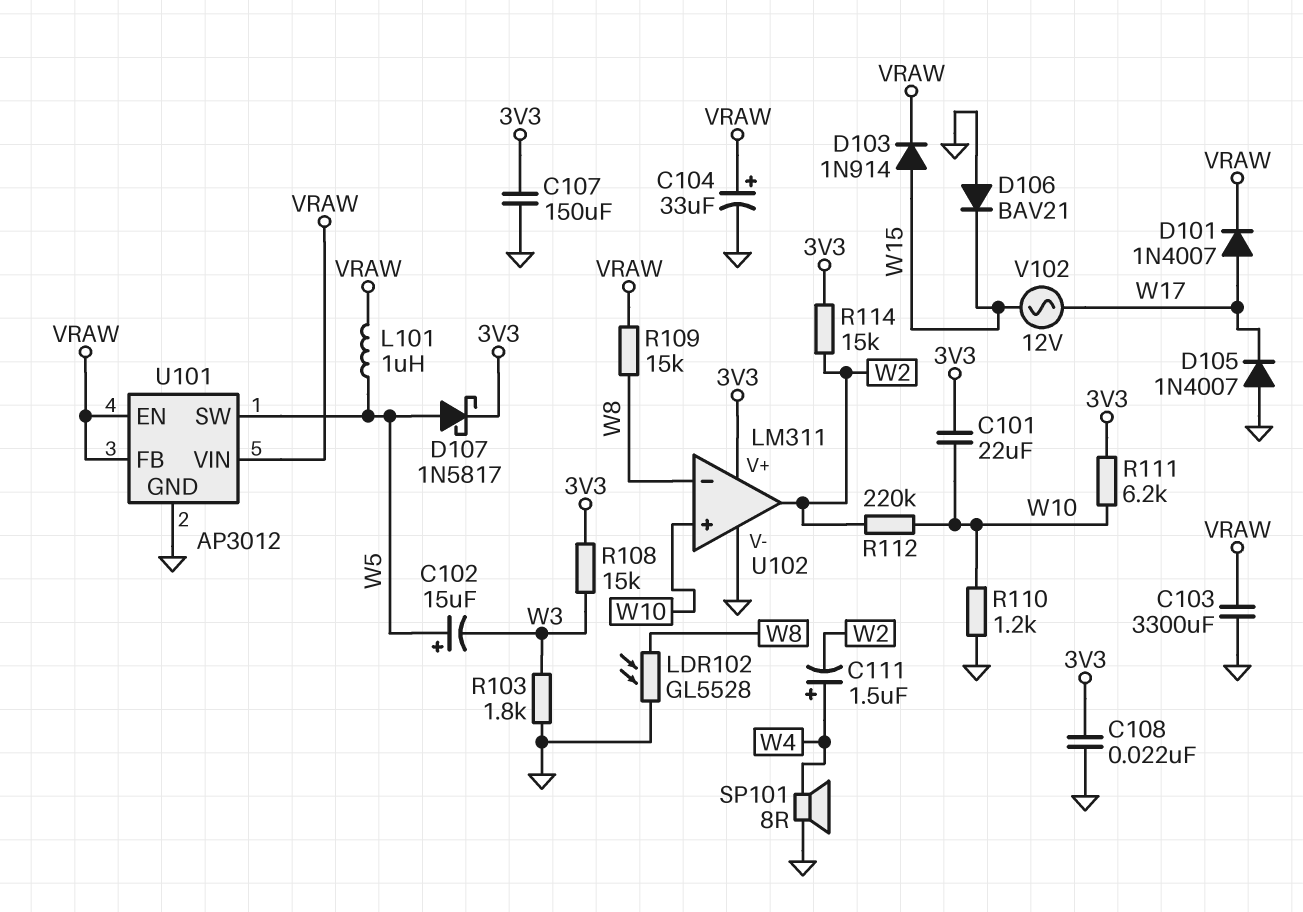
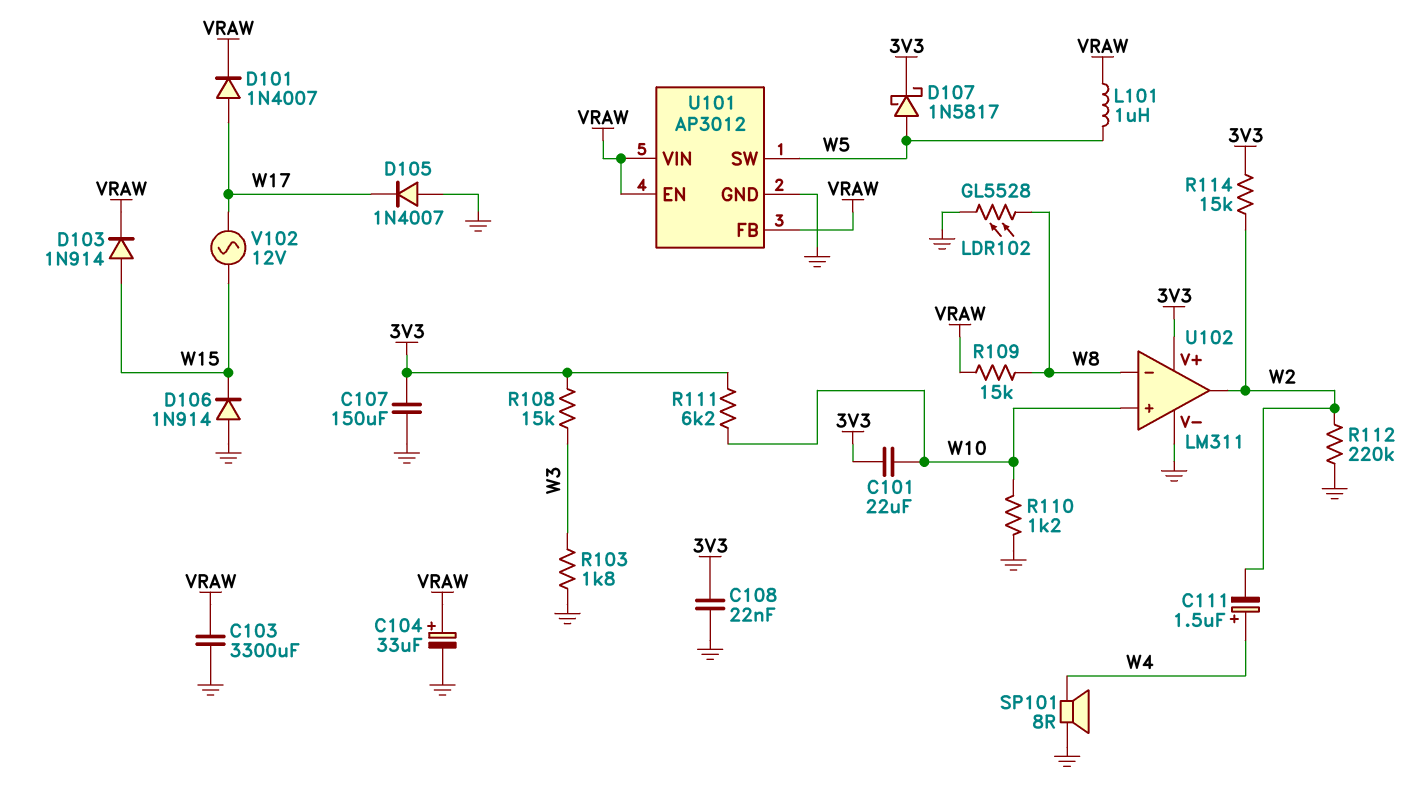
C102: 15uF (plus W5, minus W3) -> none
D106: diode BAV21 (A GND, K W15) -> diode 1N914 (A GND, K W15)
R112: 220k (W2, W10) -> 220k (GND, W2)

